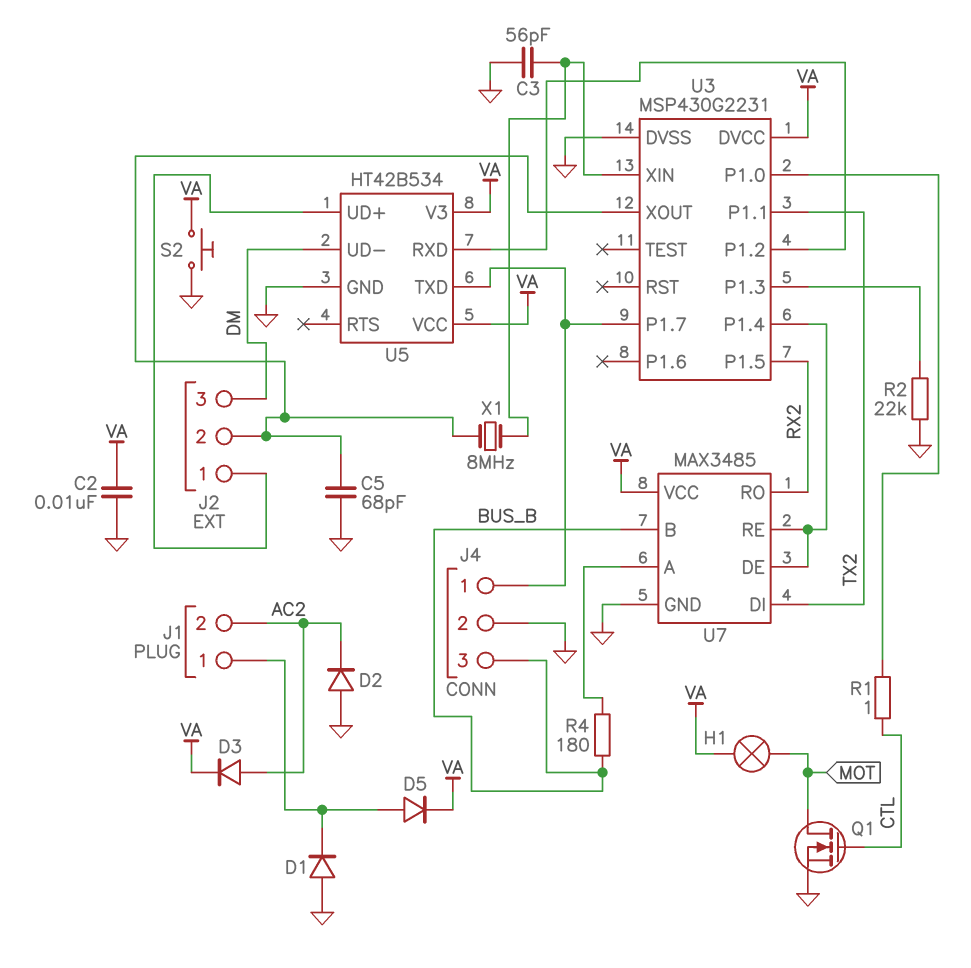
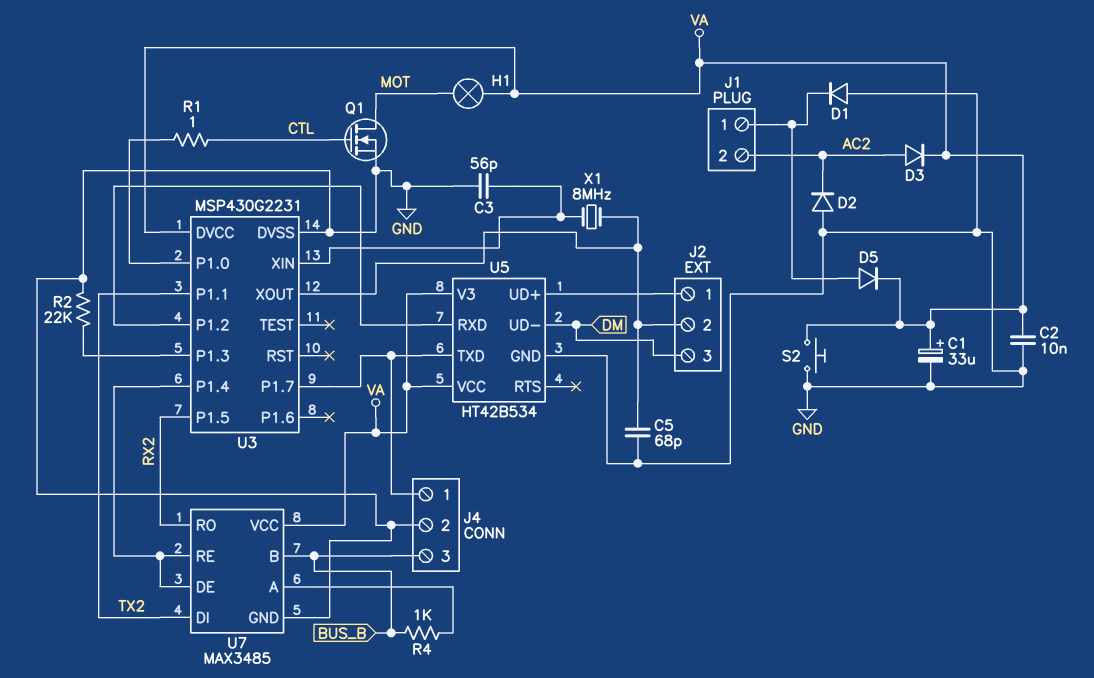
C1: none -> 33uF (plus VA, minus GND)
R4: 180 (BUS_B, U7/A) -> 1k (BUS_B, U7/A)

